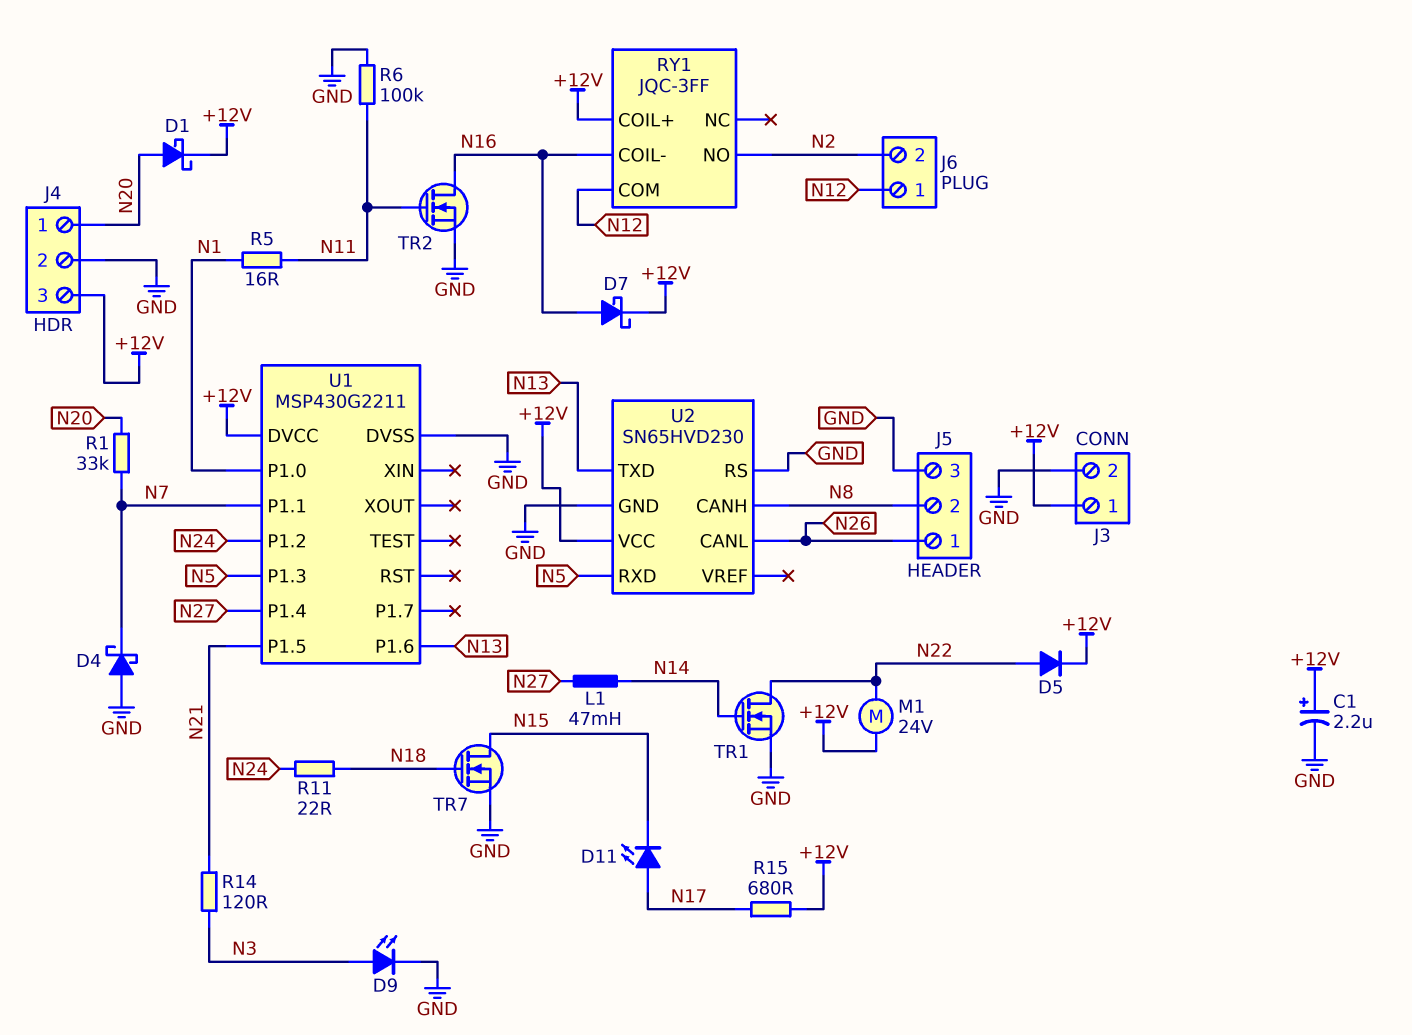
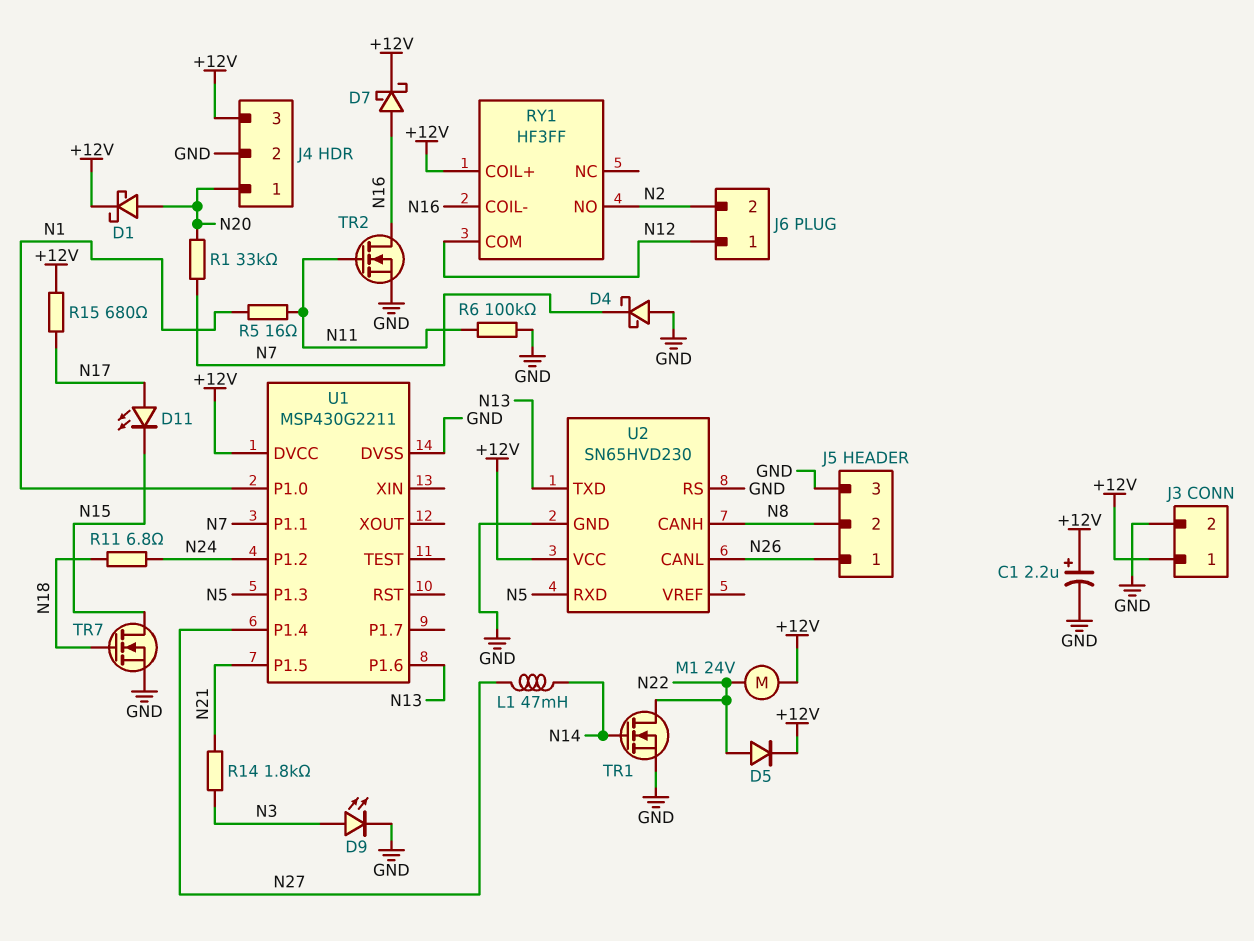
R11: 22 (N18, N24) -> 6.8 (N18, N24)
R14: 120 (N3, N21) -> 1.8k (N3, N21)
RY1: JQC-3FF -> HF3FF

